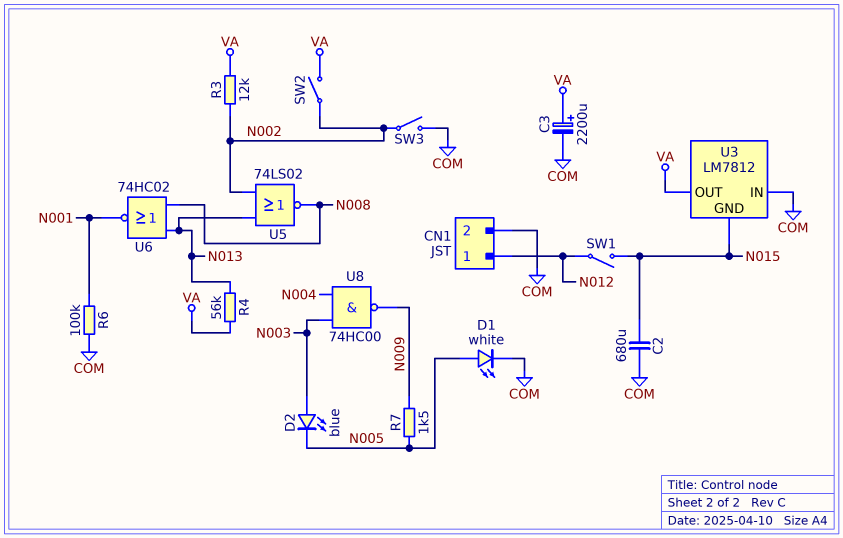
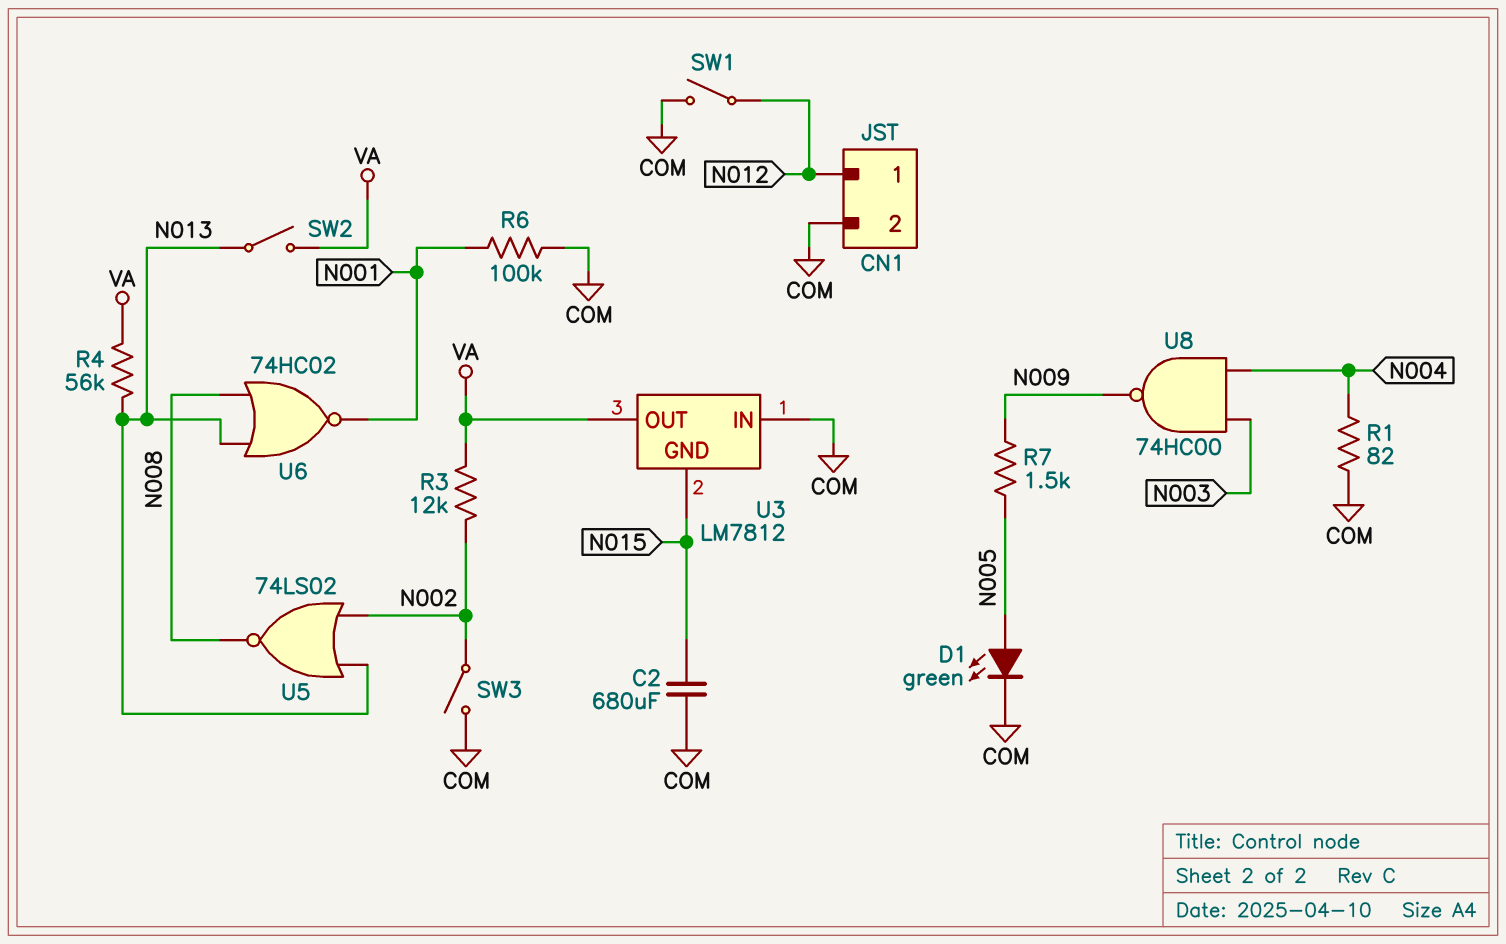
C3: 2200uF (plus VA, minus COM) -> none
D1: LED white (A N005, K COM) -> LED green (A N005, K COM)
D2: LED blue (A N003, K N005) -> none
R1: none -> 82 (COM, N004)
SW1: switch (N012, N015) -> switch (COM, N012)
SW2: switch (N002, VA) -> switch (N013, VA)

